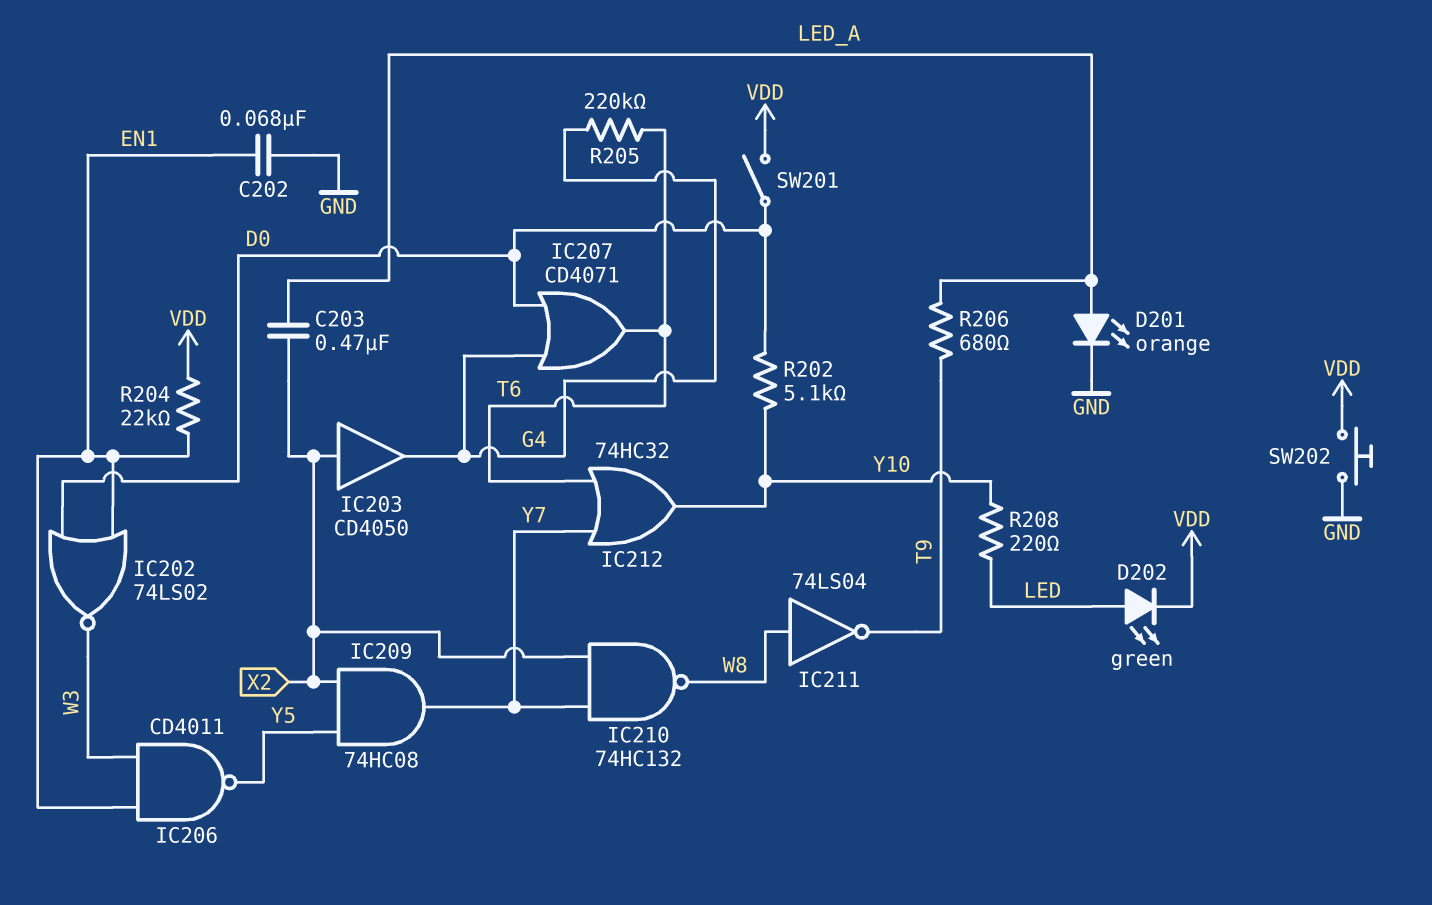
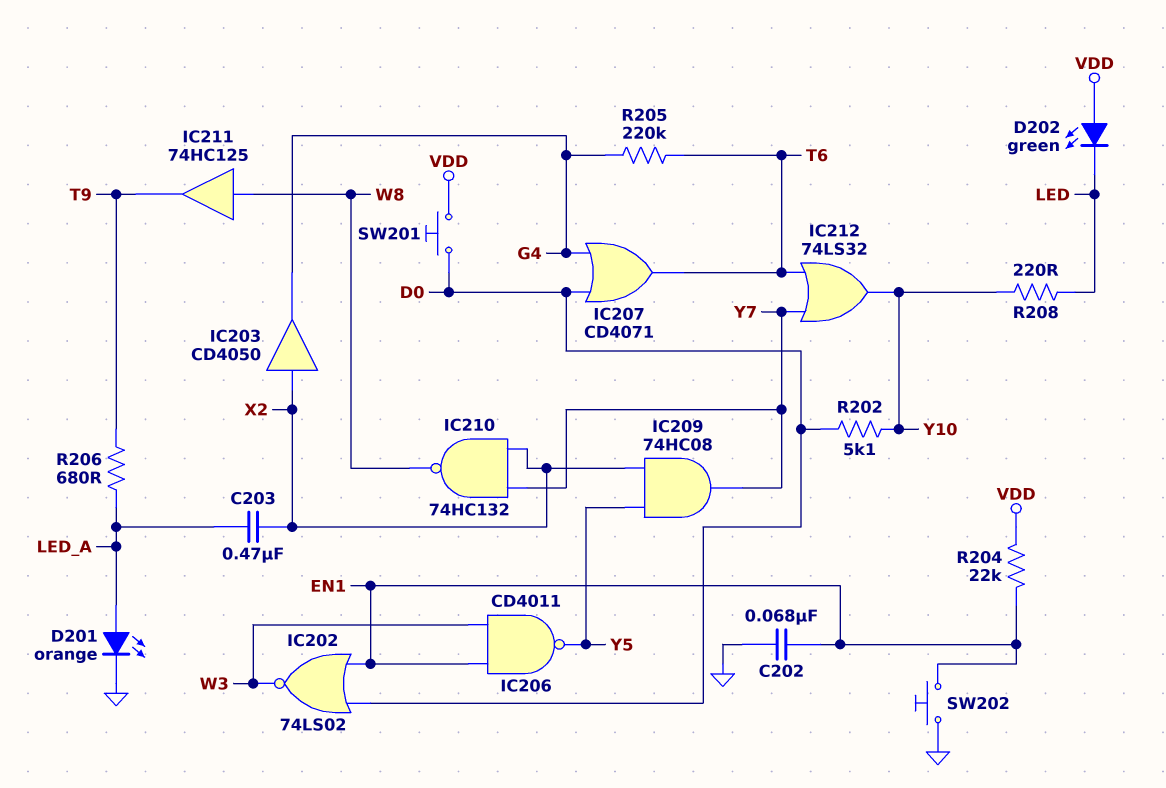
D202: LED green (A LED, K VDD) -> LED green (A VDD, K LED)
IC211: NOT 74LS04 (in W8, out T9) -> buffer 74HC125 (in W8, out T9)
IC212: OR 74HC32 (in T6, in Y7, out Y10) -> OR 74LS32 (in T6, in Y7, out Y10)
SW201: switch (D0, VDD) -> button (D0, VDD)
SW202: button (GND, VDD) -> button (EN1, GND)

